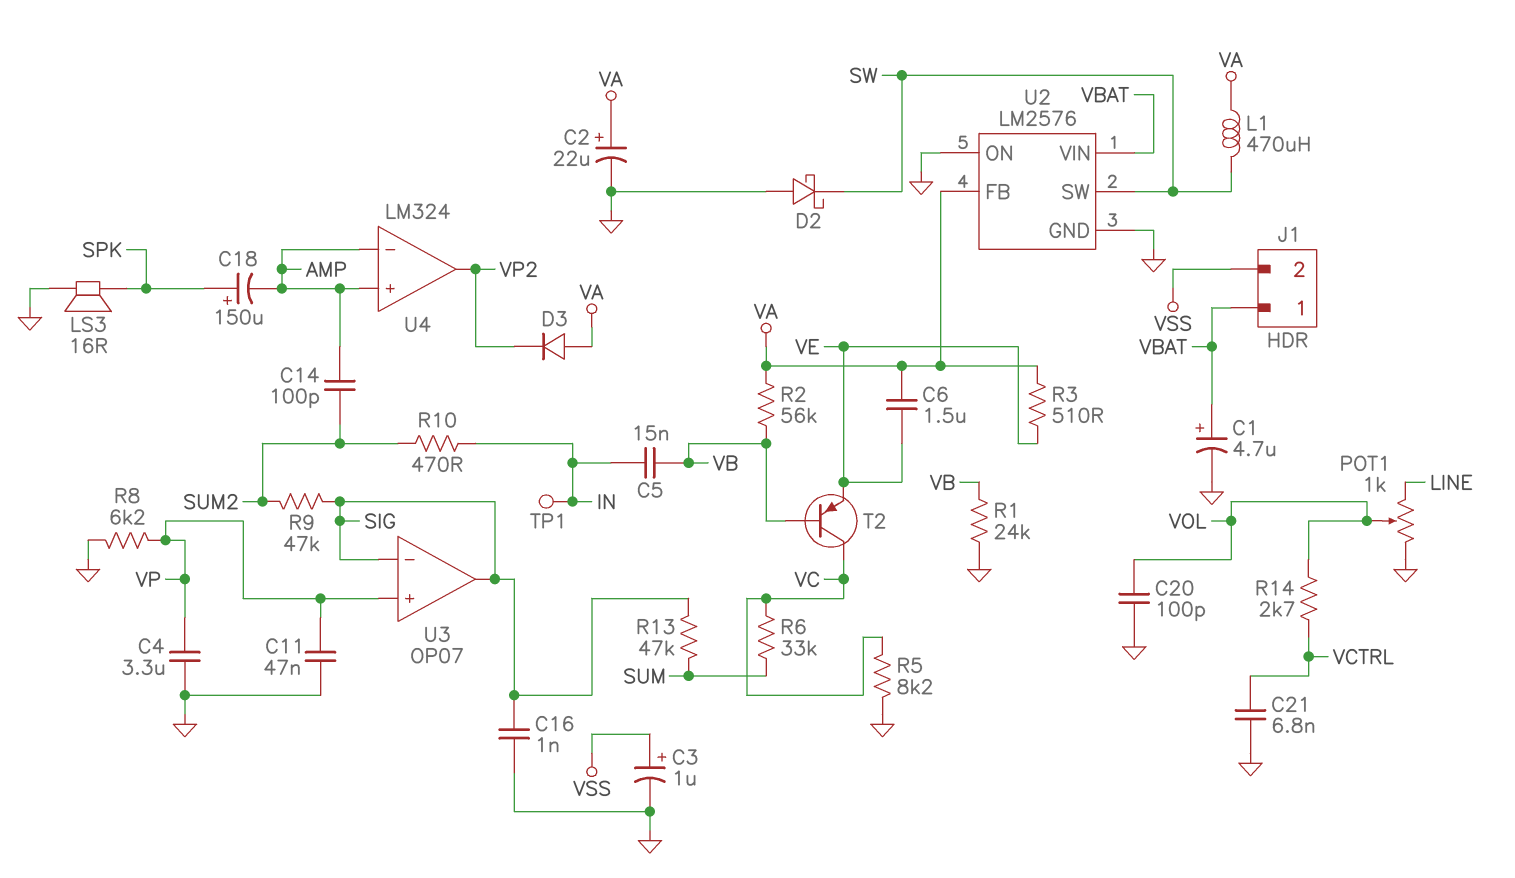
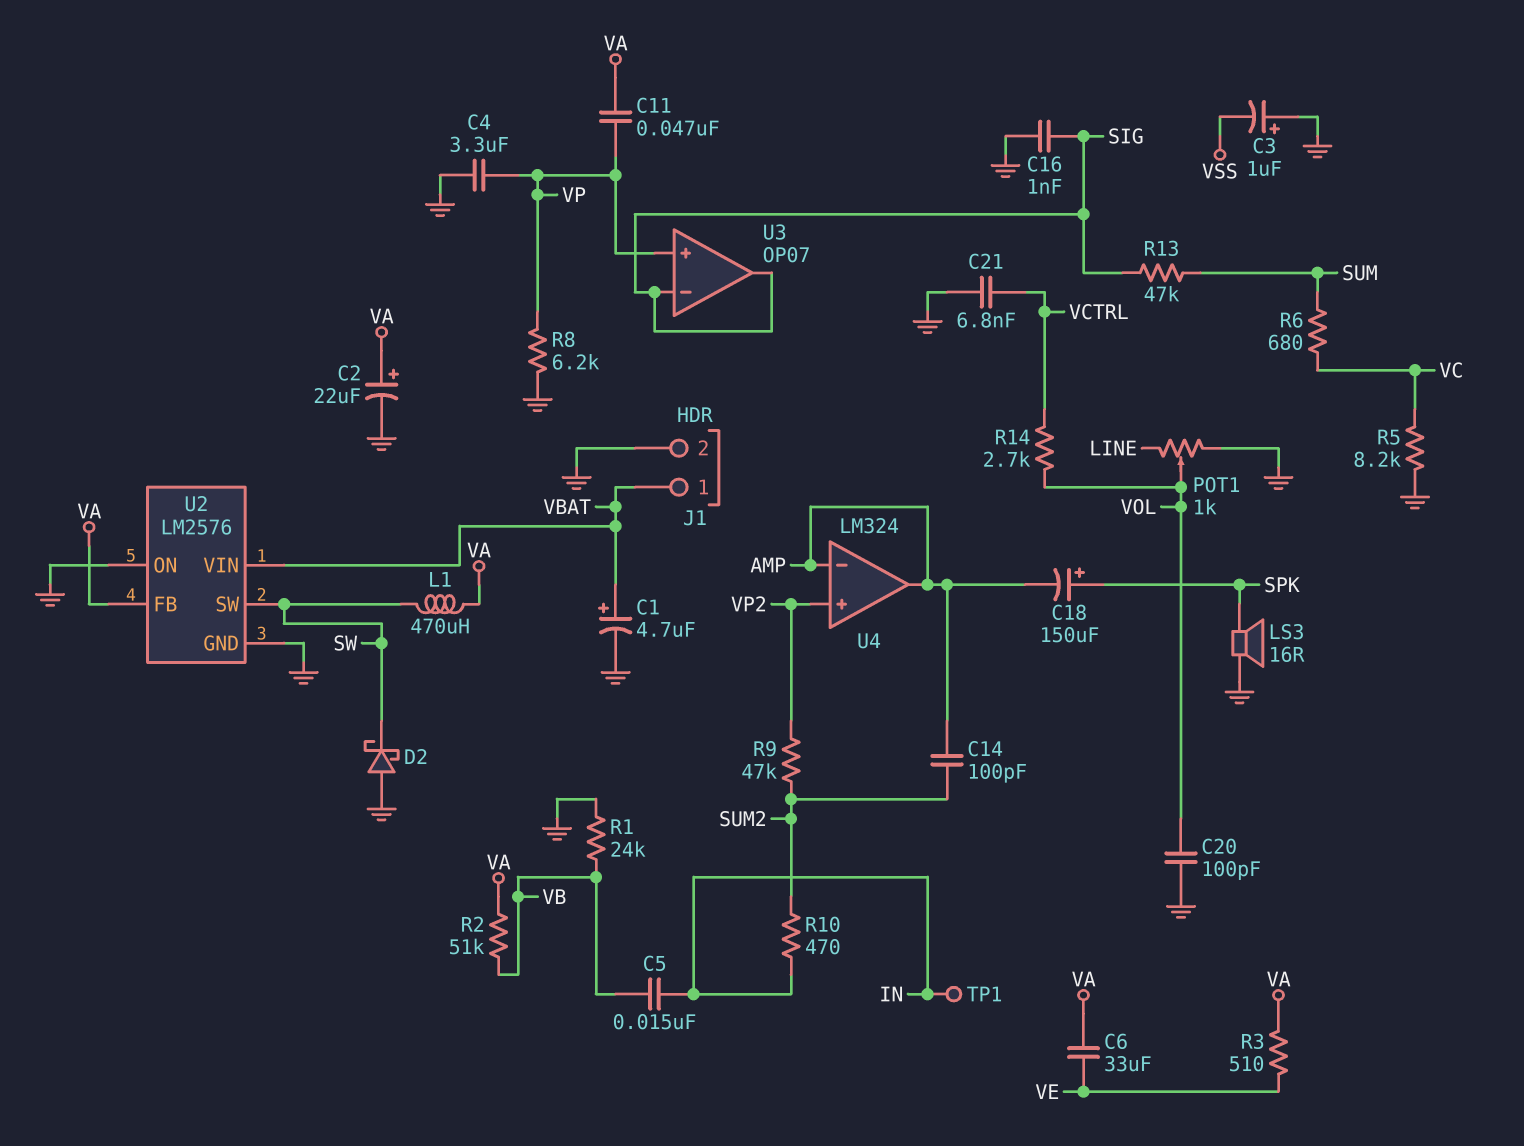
C3: 1uF (plus VSS, minus GND) -> 1uF (plus GND, minus VSS)
C6: 1.5uF (VA, VE) -> 33uF (VA, VE)
C11: 47nF (GND, VP) -> 47nF (VA, VP)
D3: diode (A VA, K VP2) -> none
J1 pin 2: VSS -> GND
R2: 56k (VA, VB) -> 51k (VA, VB)
R6: 33k (SUM, VC) -> 680 (SUM, VC)
R9: 47k (SIG, SUM2) -> 47k (SUM2, VP2)
T2: PNP (B VB, C VC, E VE) -> none
U4 pin in+: AMP -> VP2
U4 pin out: VP2 -> AMP

